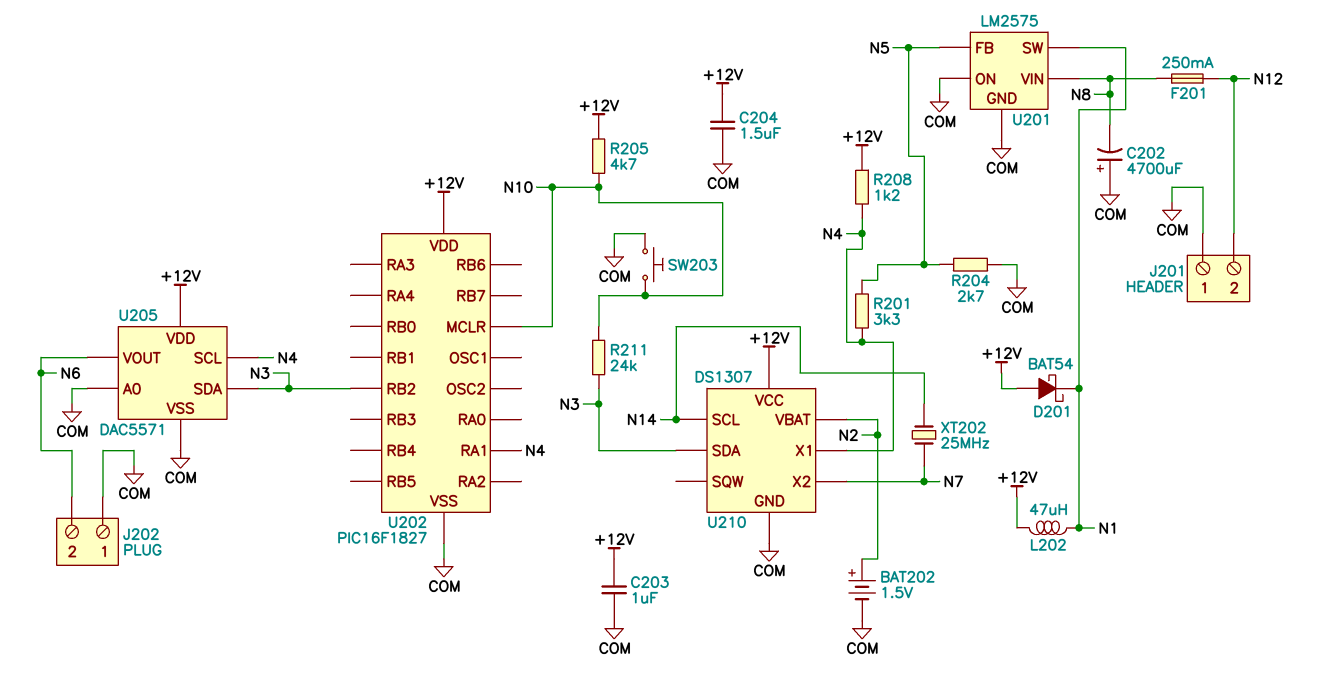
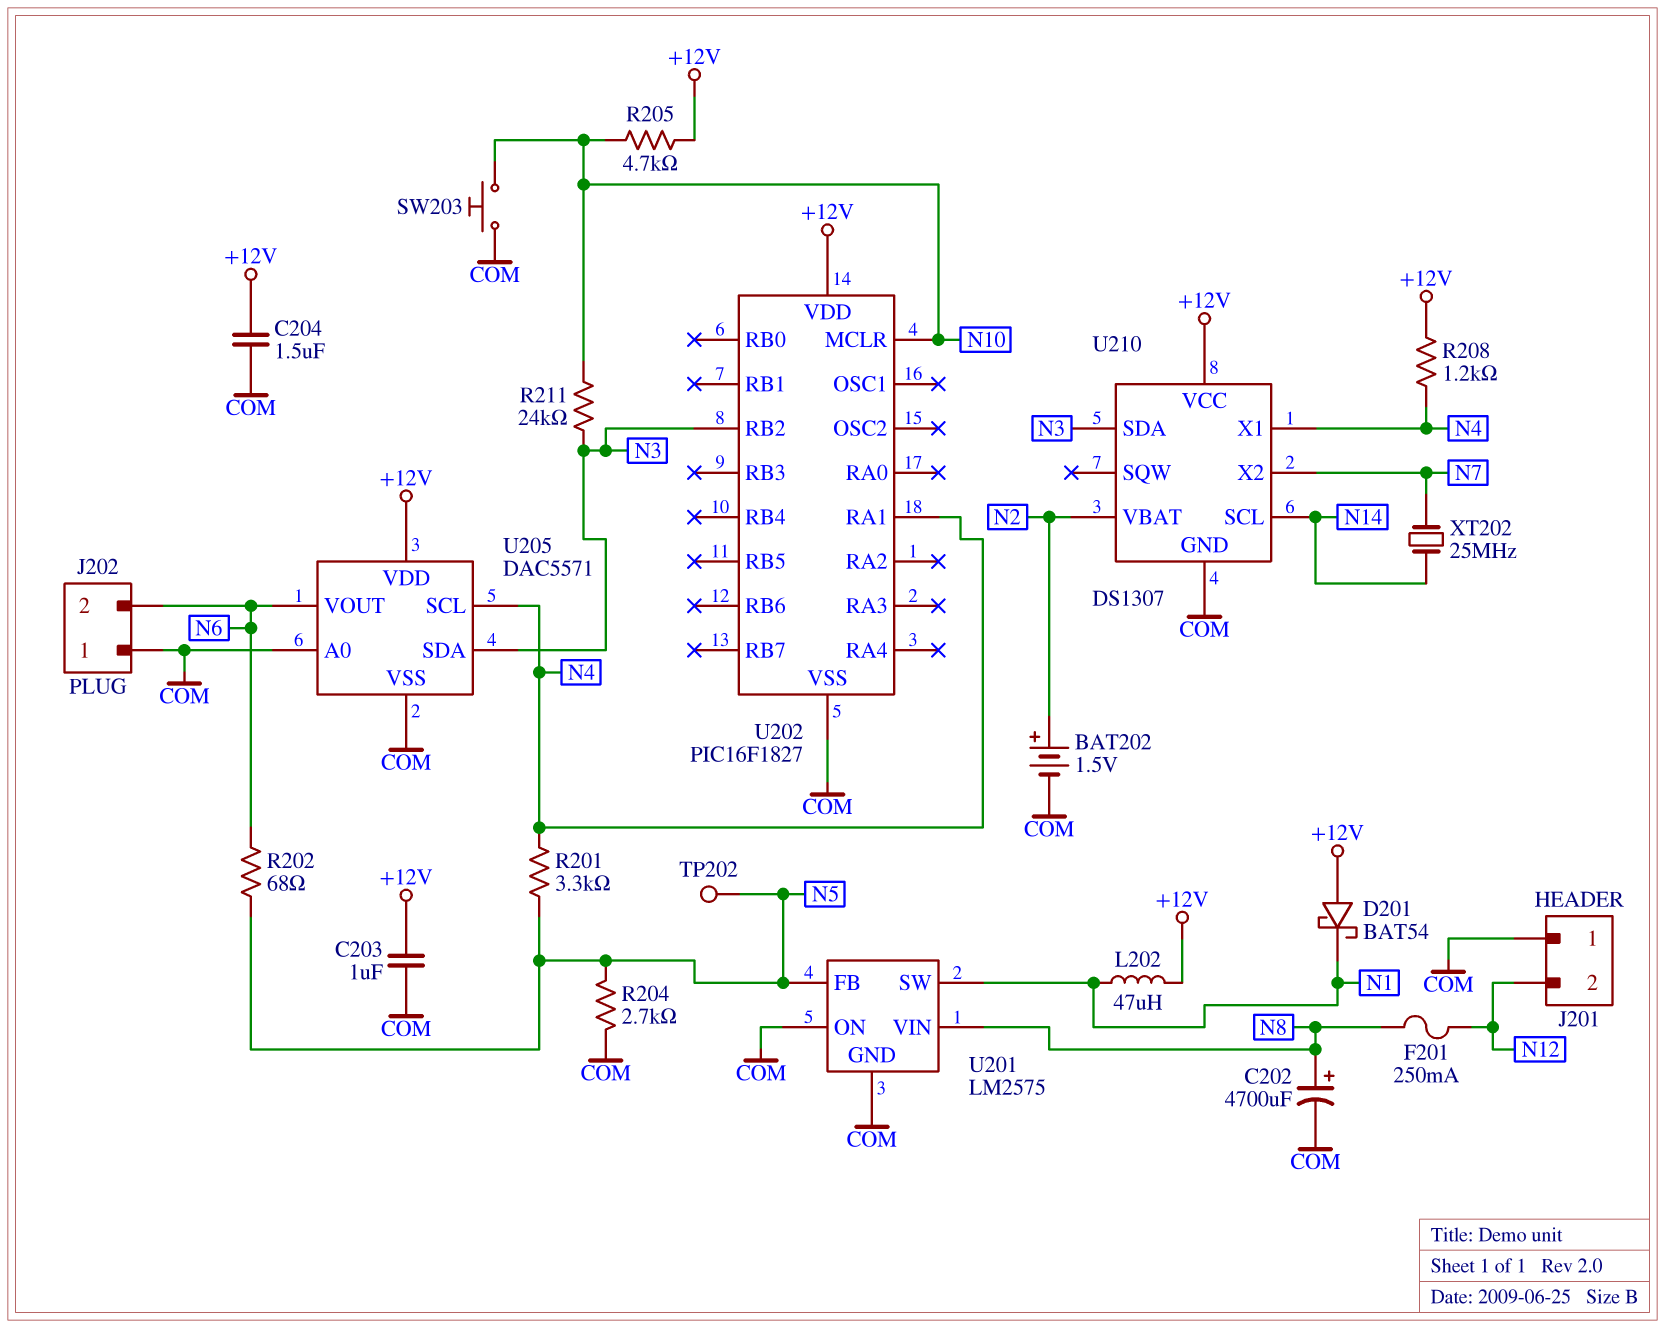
C202: 4700uF (plus COM, minus N8) -> 4700uF (plus N8, minus COM)
R202: none -> 68 (N5, N6)
TP202: none -> test point (N5)

